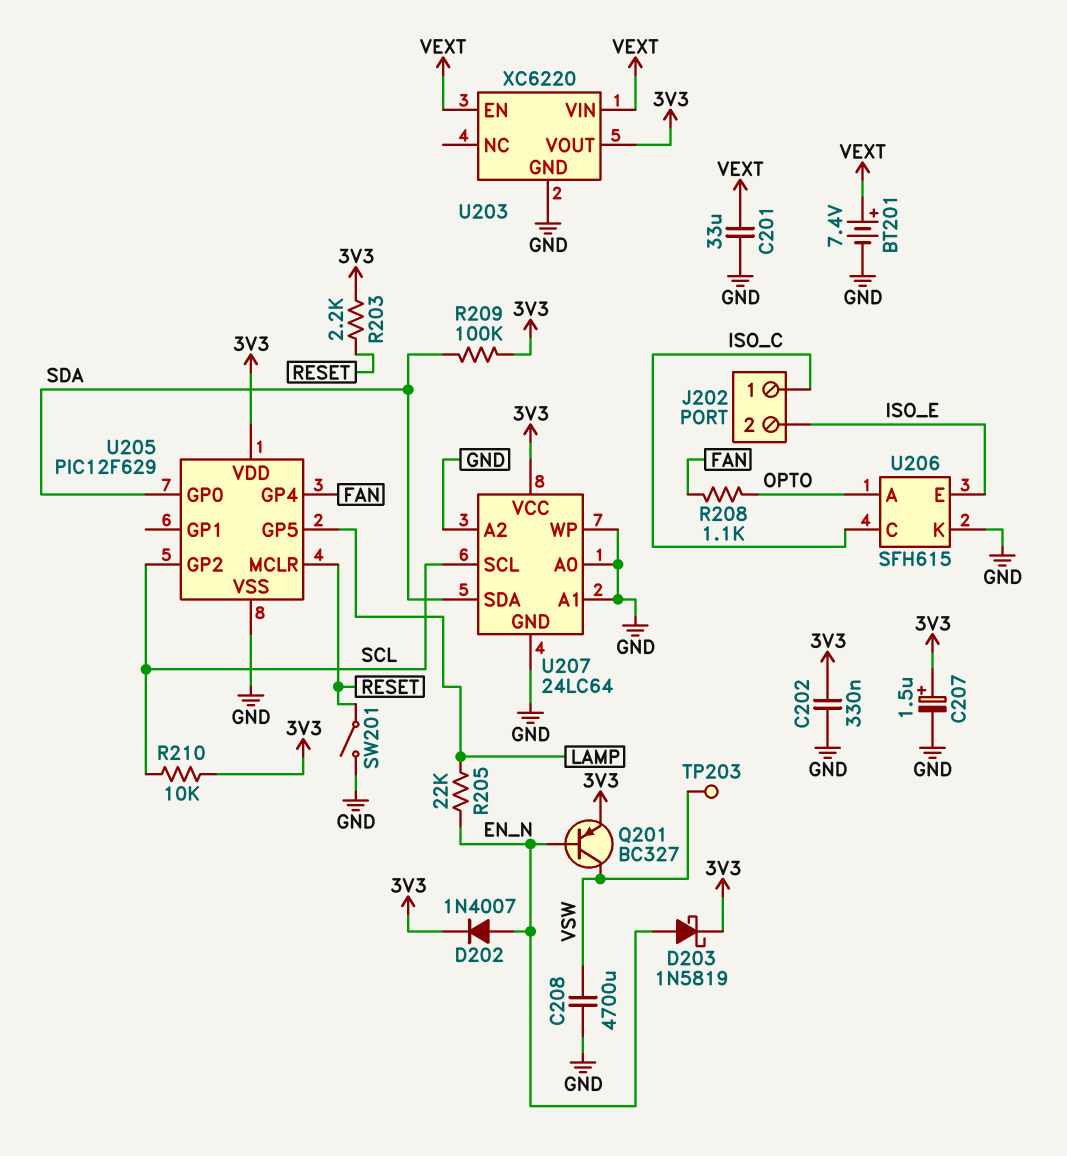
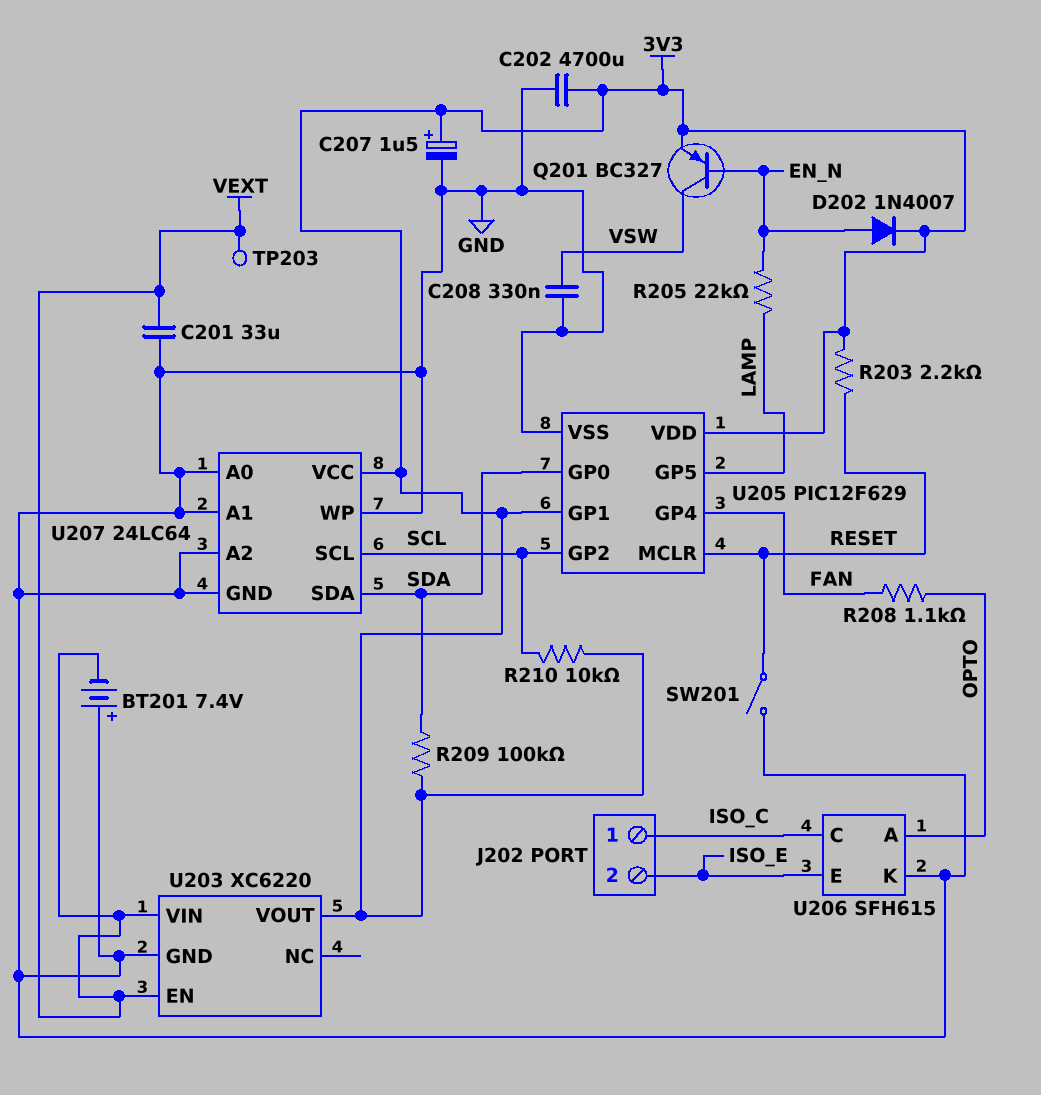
BT201: 7.4V (plus VEXT, minus GND) -> 7.4V (plus GND, minus VEXT)
C202: 330nF (3V3, GND) -> 4700uF (3V3, GND)
C208: 4700uF (GND, VSW) -> 330nF (GND, VSW)
D203: schottky 1N5819 (A EN_N, K 3V3) -> none
TP203: test point (VSW) -> test point (VEXT)
U205 pin GP1: none -> 3V3

